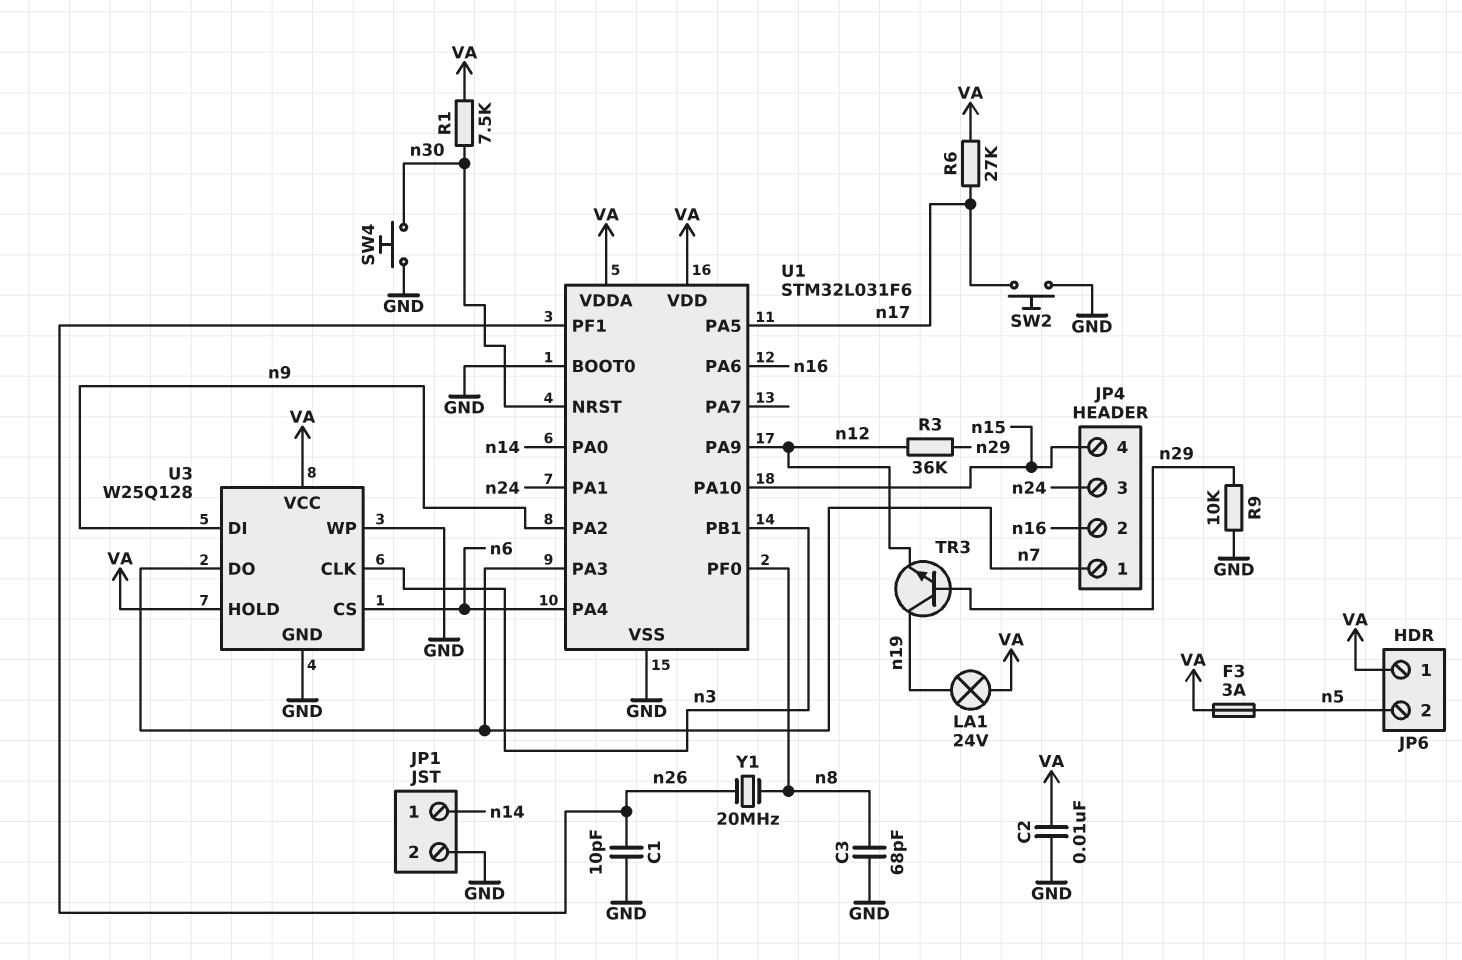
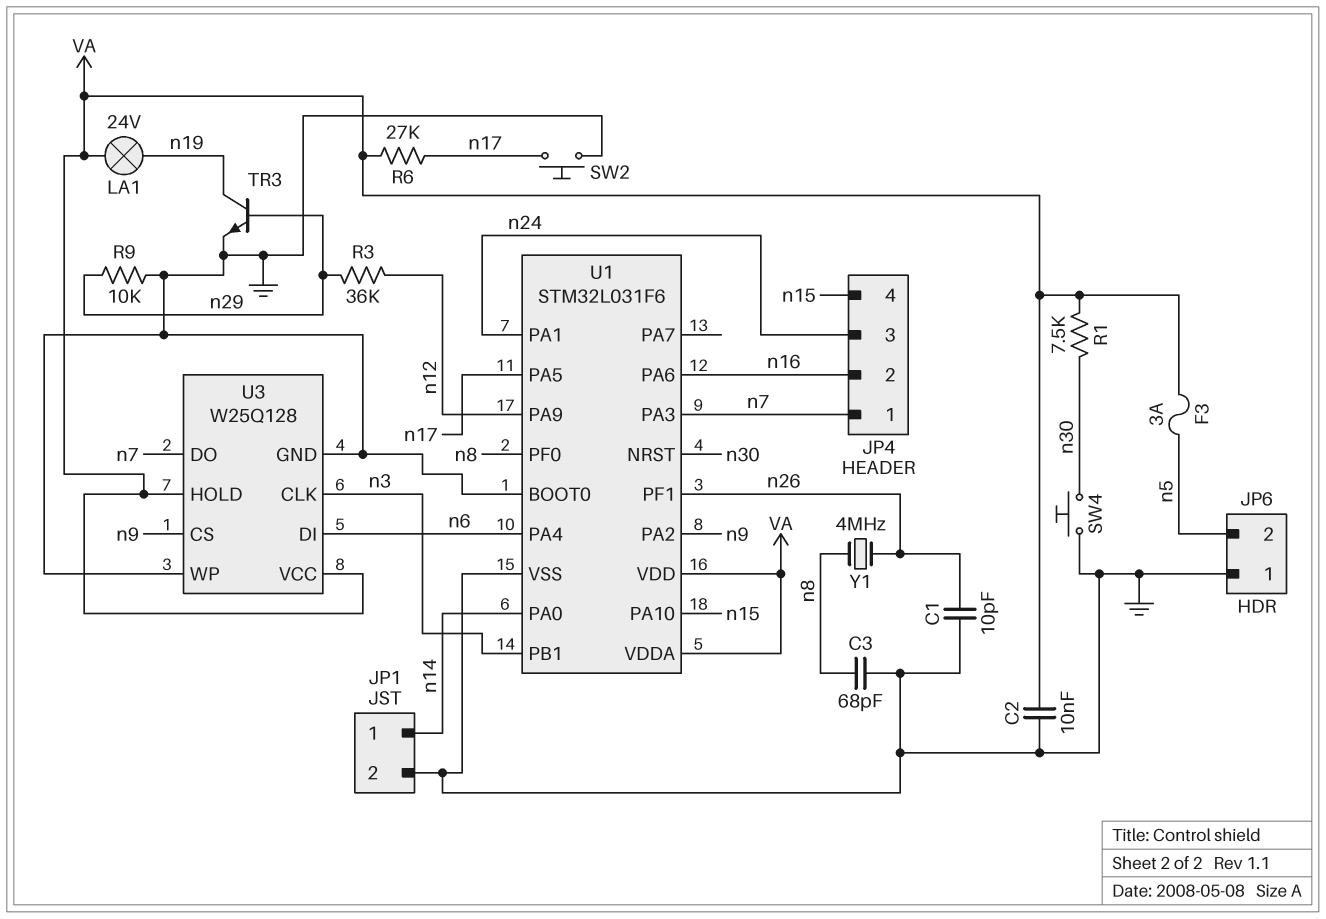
JP6 pin 1: VA -> GND
TR3: NPN (B n29, C n19, E n12) -> NPN (B n29, C n19, E GND)
U3 pin CS: n6 -> n9
U3 pin DI: n9 -> n6
Y1: 20MHz (n8, n26) -> 4MHz (n8, n26)

